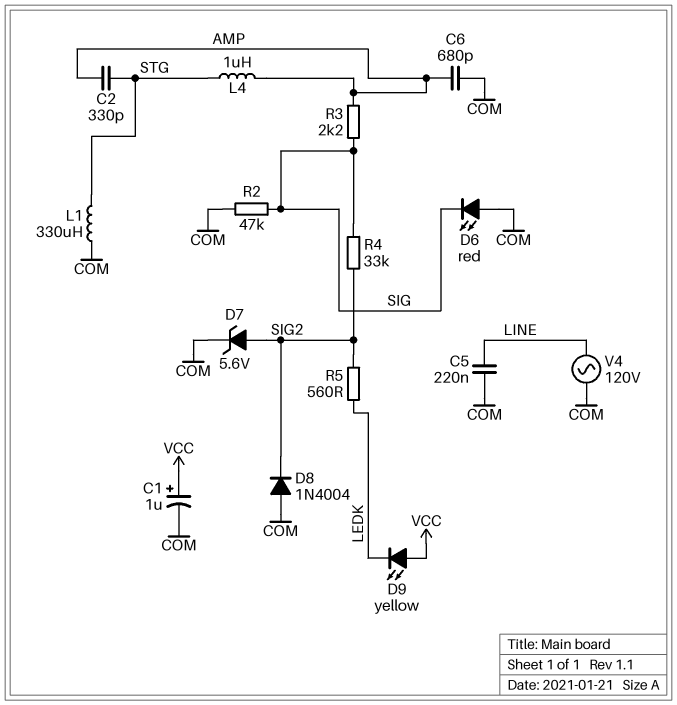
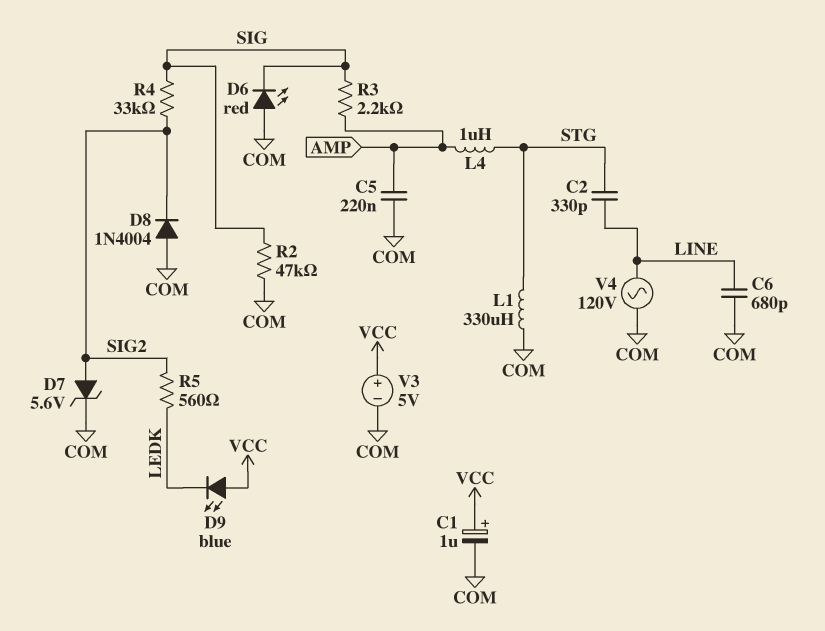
C2: 330pF (AMP, STG) -> 330pF (LINE, STG)
C5: 220nF (COM, LINE) -> 220nF (AMP, COM)
C6: 680pF (AMP, COM) -> 680pF (COM, LINE)
D9: LED yellow (A VCC, K LEDK) -> LED blue (A VCC, K LEDK)
V3: none -> 5V (plus VCC, minus COM)

